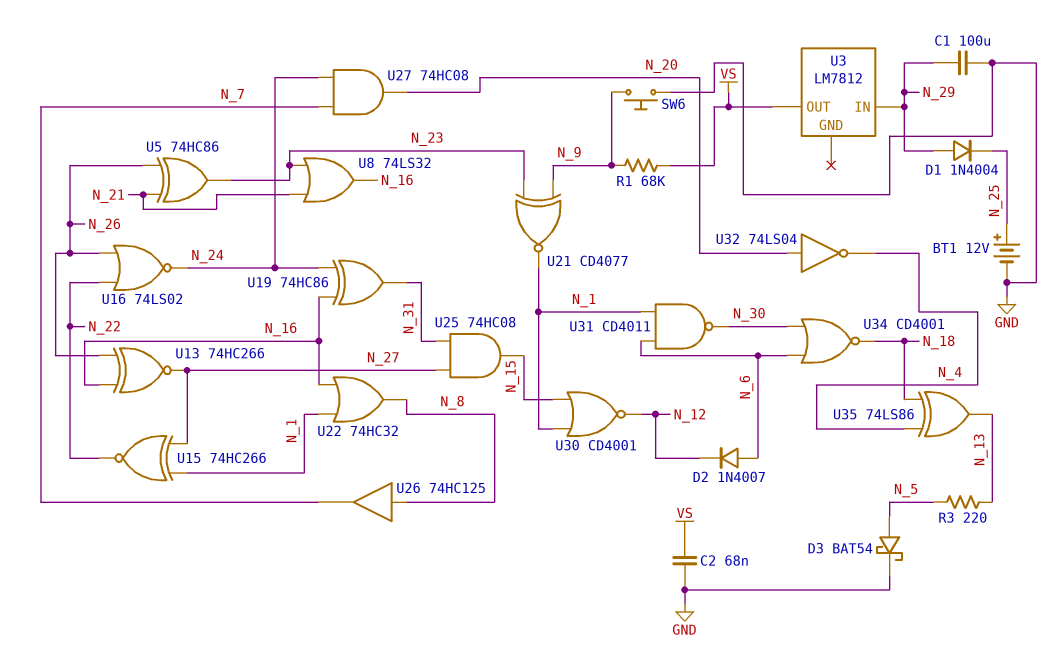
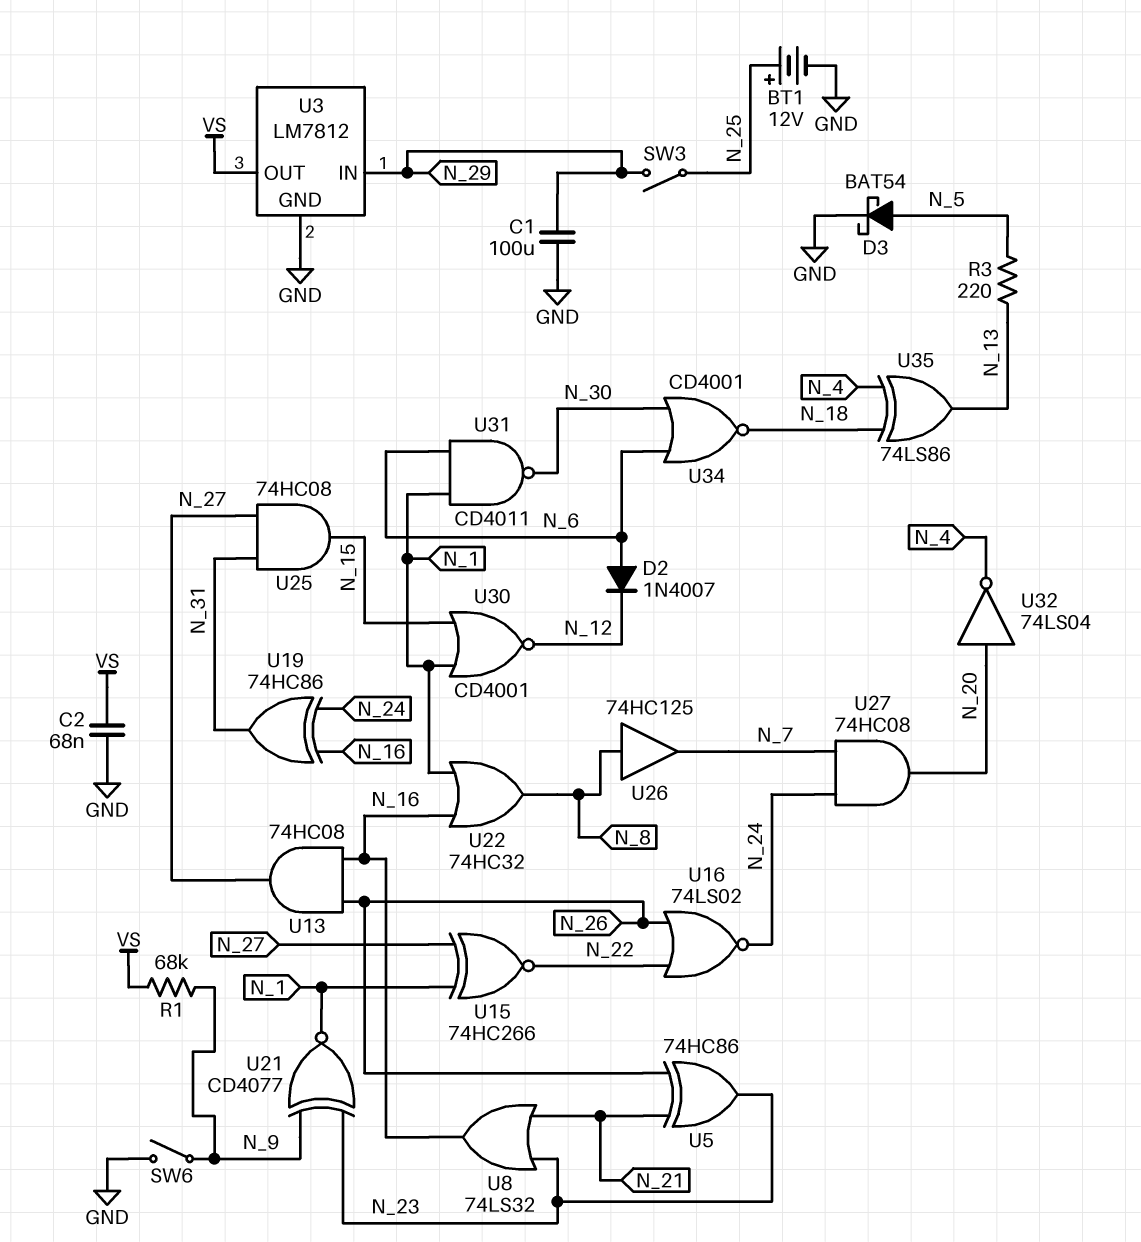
D1: diode 1N4004 (A N_29, K N_25) -> none
SW3: none -> switch (N_25, N_29)
SW6: button (GND, N_9) -> switch (GND, N_9)
U3 pin GND: none -> GND
U13: XNOR 74HC266 (in N_16, in N_26, out N_27) -> AND 74HC08 (in N_16, in N_26, out N_27)

